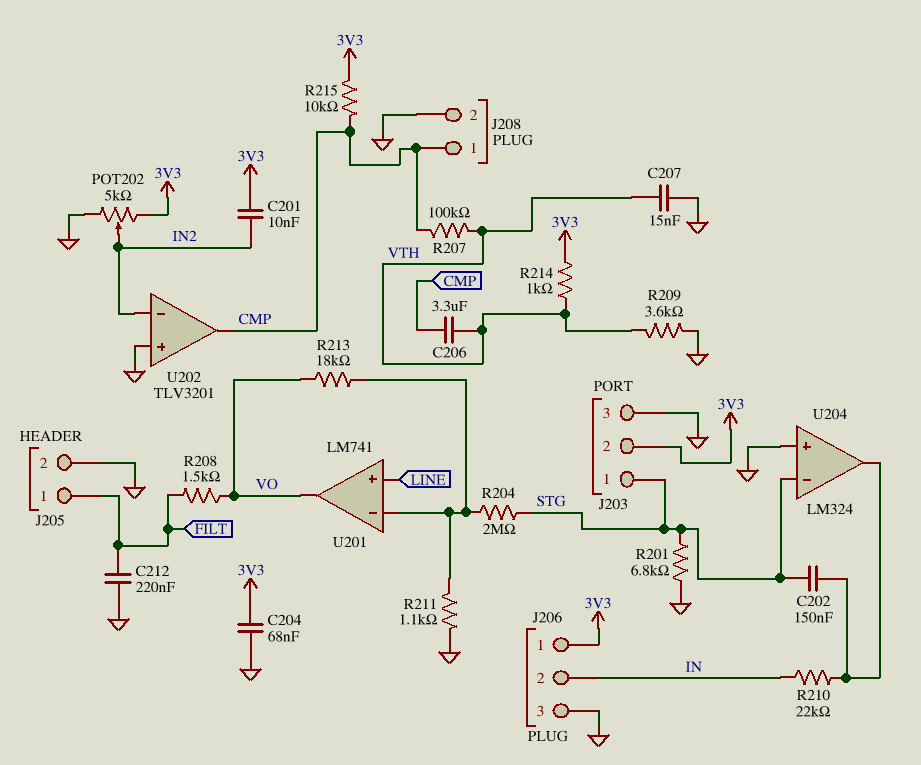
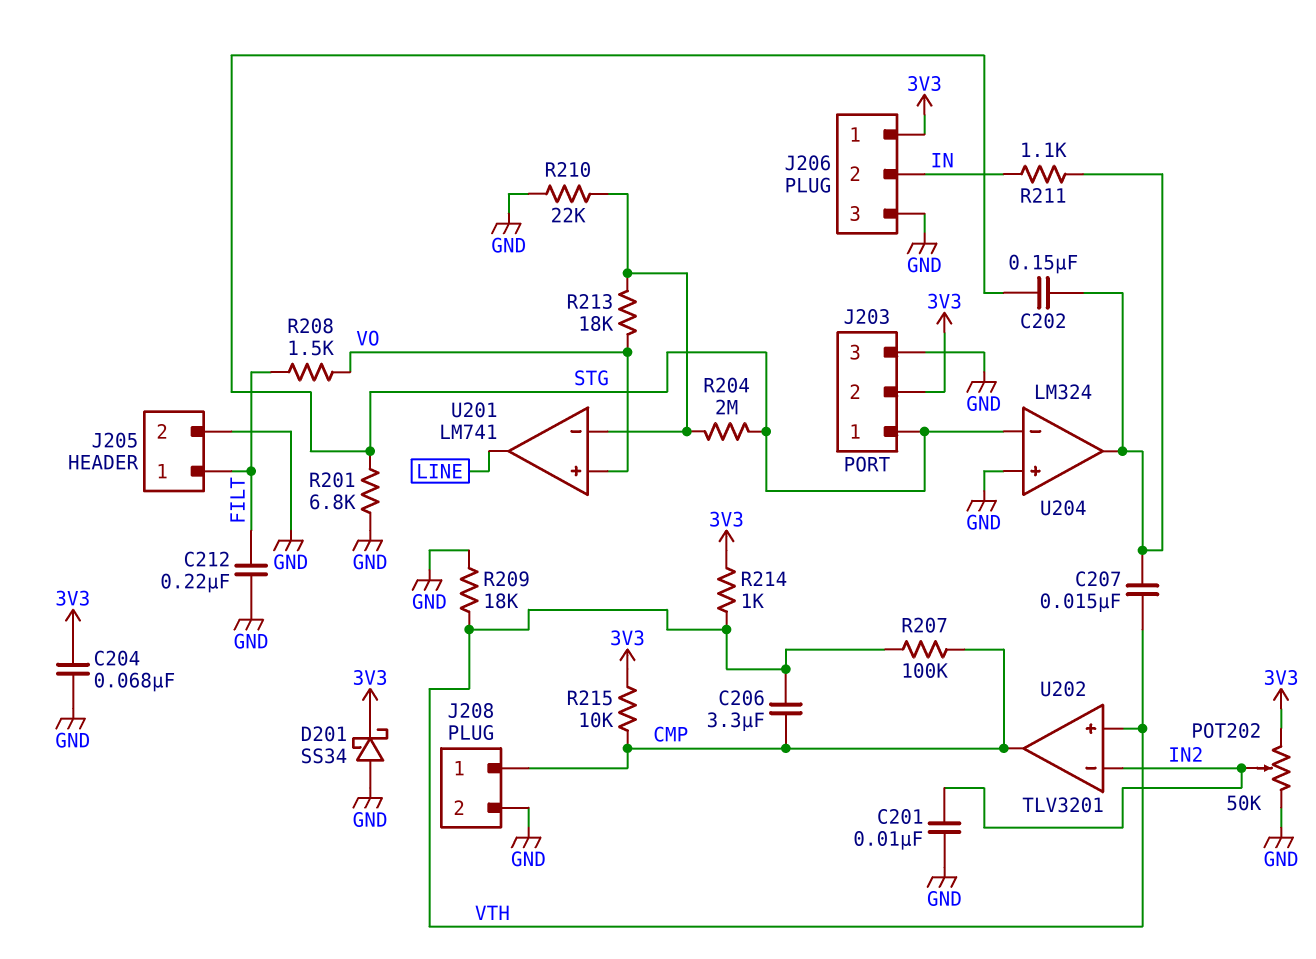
C201: 10nF (3V3, IN2) -> 10nF (GND, IN2)
C207: 15nF (GND, VTH) -> 15nF (U204/out, VTH)
D201: none -> schottky SS34 (A GND, K 3V3)
POT202: 5k (3V3, GND, wiper IN2) -> 50k (3V3, GND, wiper IN2)
R209: 3.6k (GND, VTH) -> 18k (GND, VTH)
R210: 22k (IN, U204/out) -> 22k (GND, U201/in-)
R211: 1.1k (GND, U201/in-) -> 1.1k (IN, U204/out)
U201 pin in+: LINE -> VO
U201 pin out: VO -> LINE
U202 pin in+: GND -> VTH

